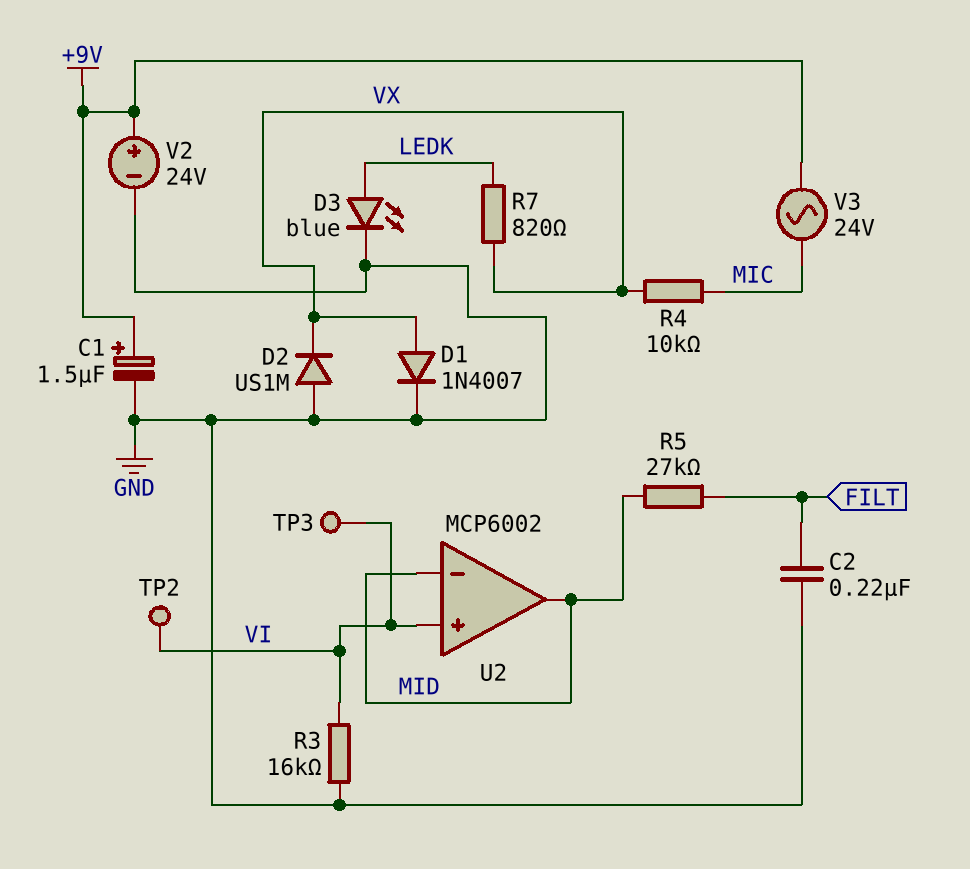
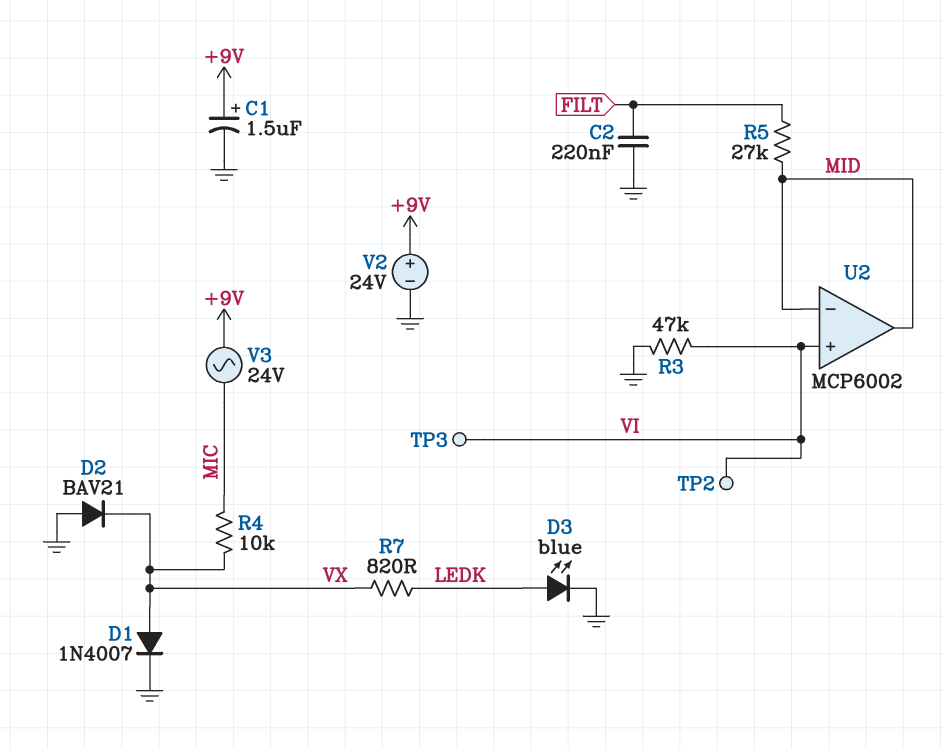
D2: diode US1M (A GND, K VX) -> diode BAV21 (A GND, K VX)
R3: 16k (GND, VI) -> 47k (GND, VI)

